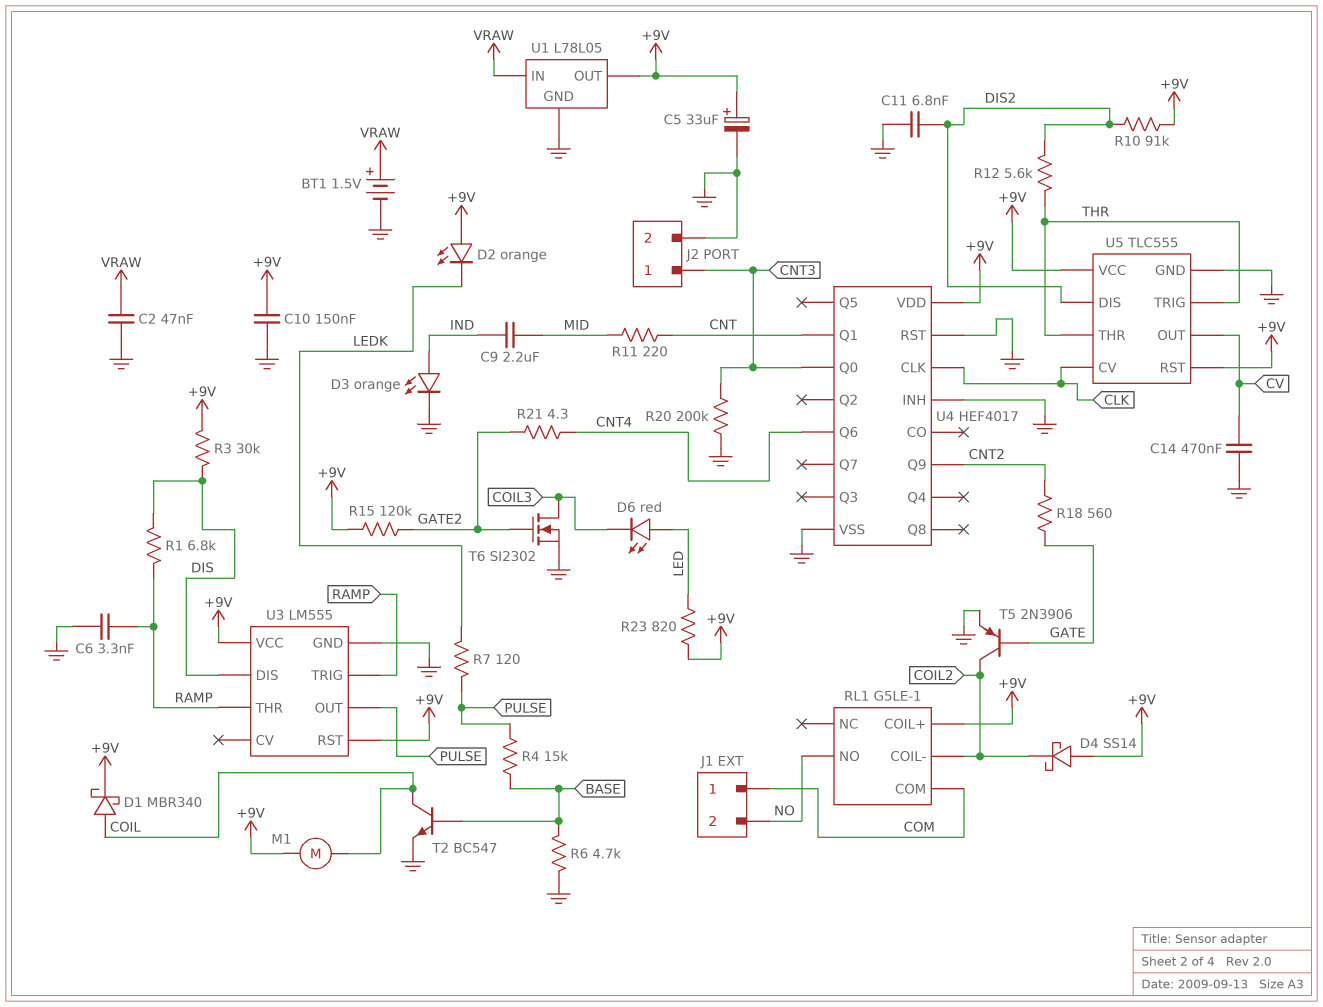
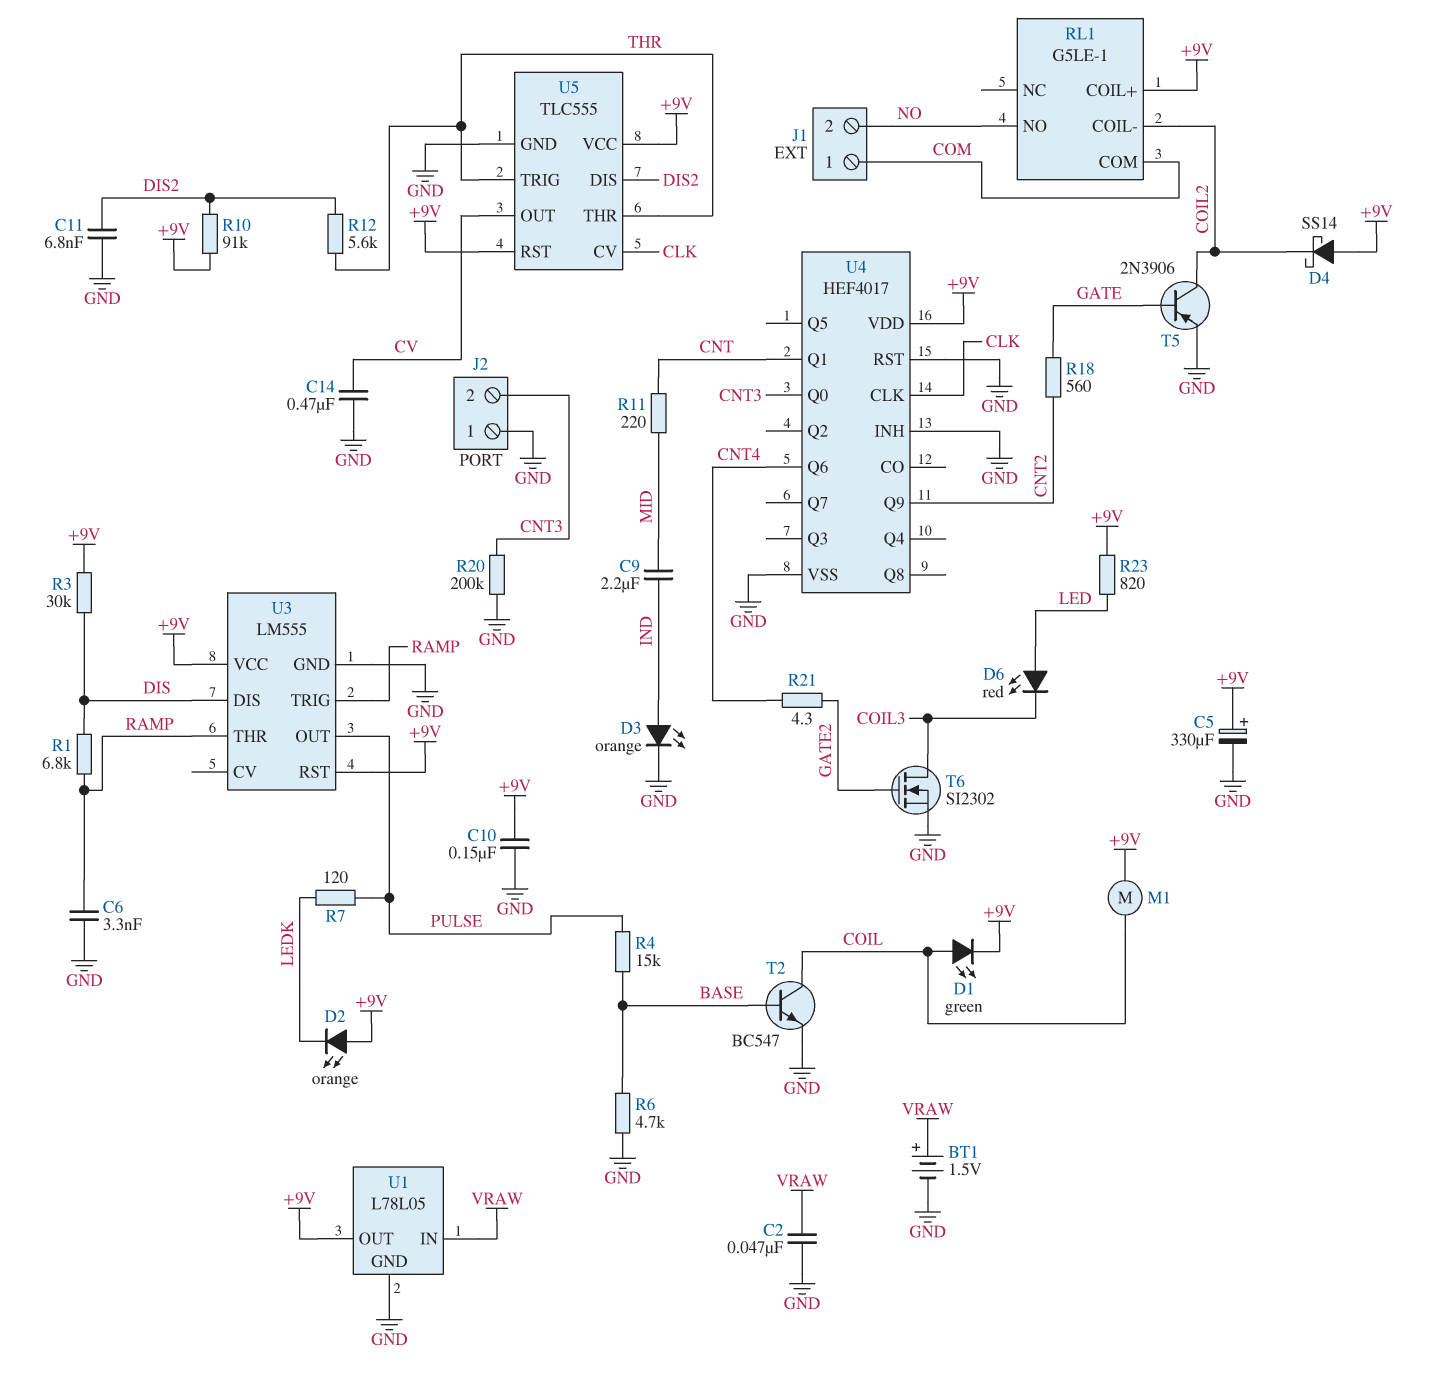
C5: 33uF (plus +9V, minus GND) -> 330uF (plus +9V, minus GND)
D1: schottky MBR340 (A COIL, K +9V) -> LED green (A COIL, K +9V)
J2 pin 1: CNT3 -> GND
J2 pin 2: GND -> CNT3
R15: 120k (+9V, GATE2) -> none

